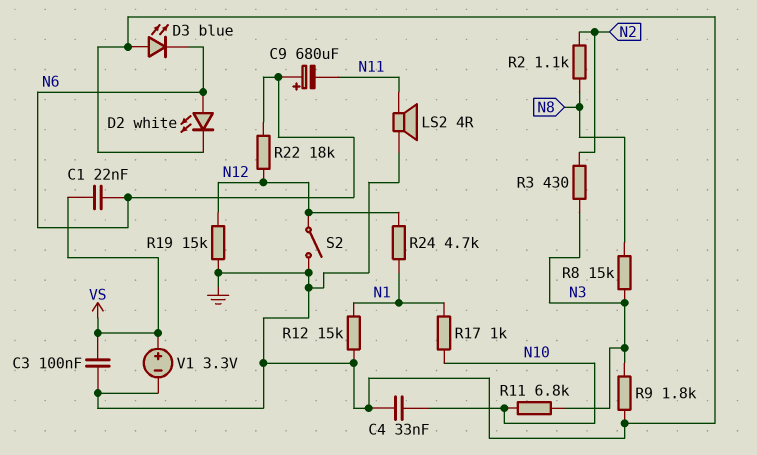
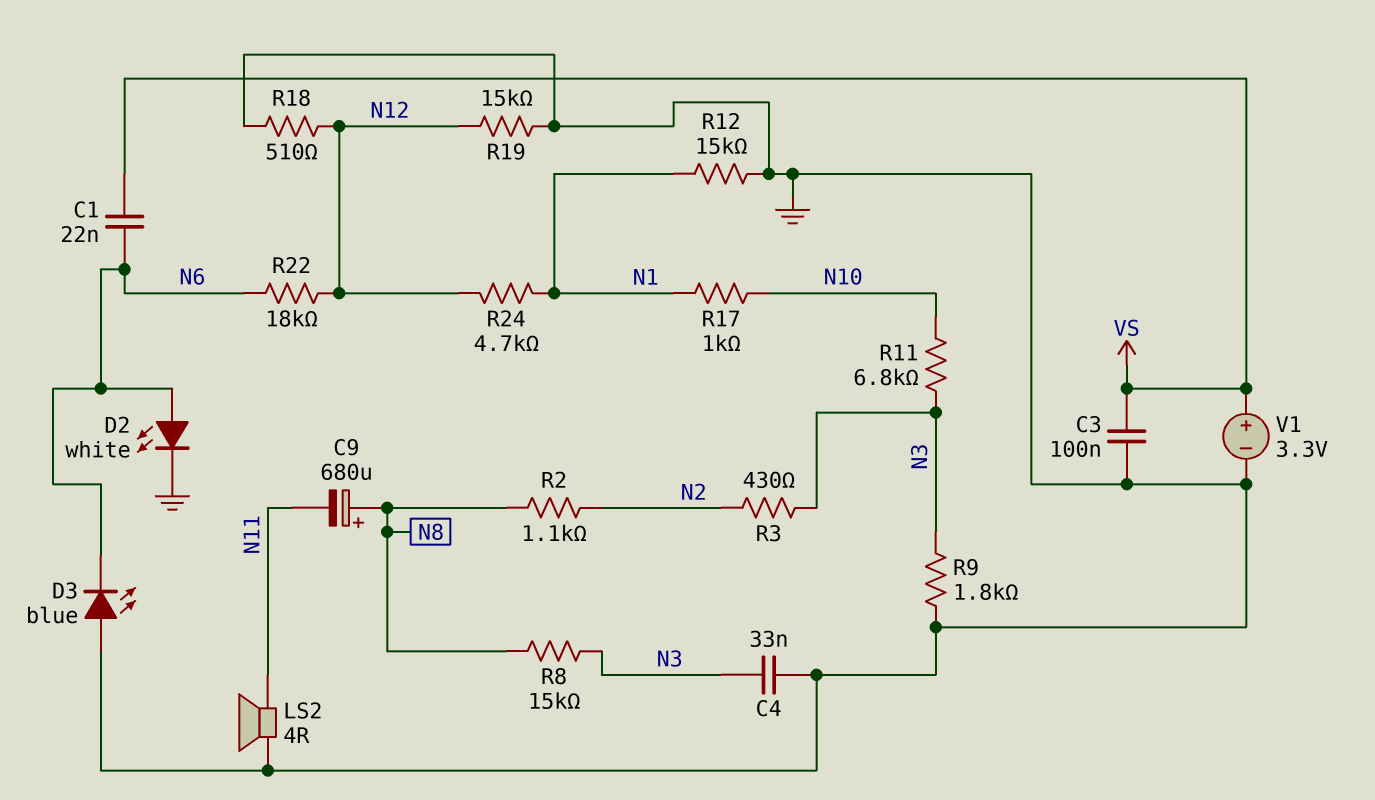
C4: 33nF (GND, N10) -> 33nF (GND, N3)
C9: 680uF (plus N6, minus N11) -> 680uF (plus N8, minus N11)
R18: none -> 510 (GND, N12)
S2: switch (GND, N12) -> none

